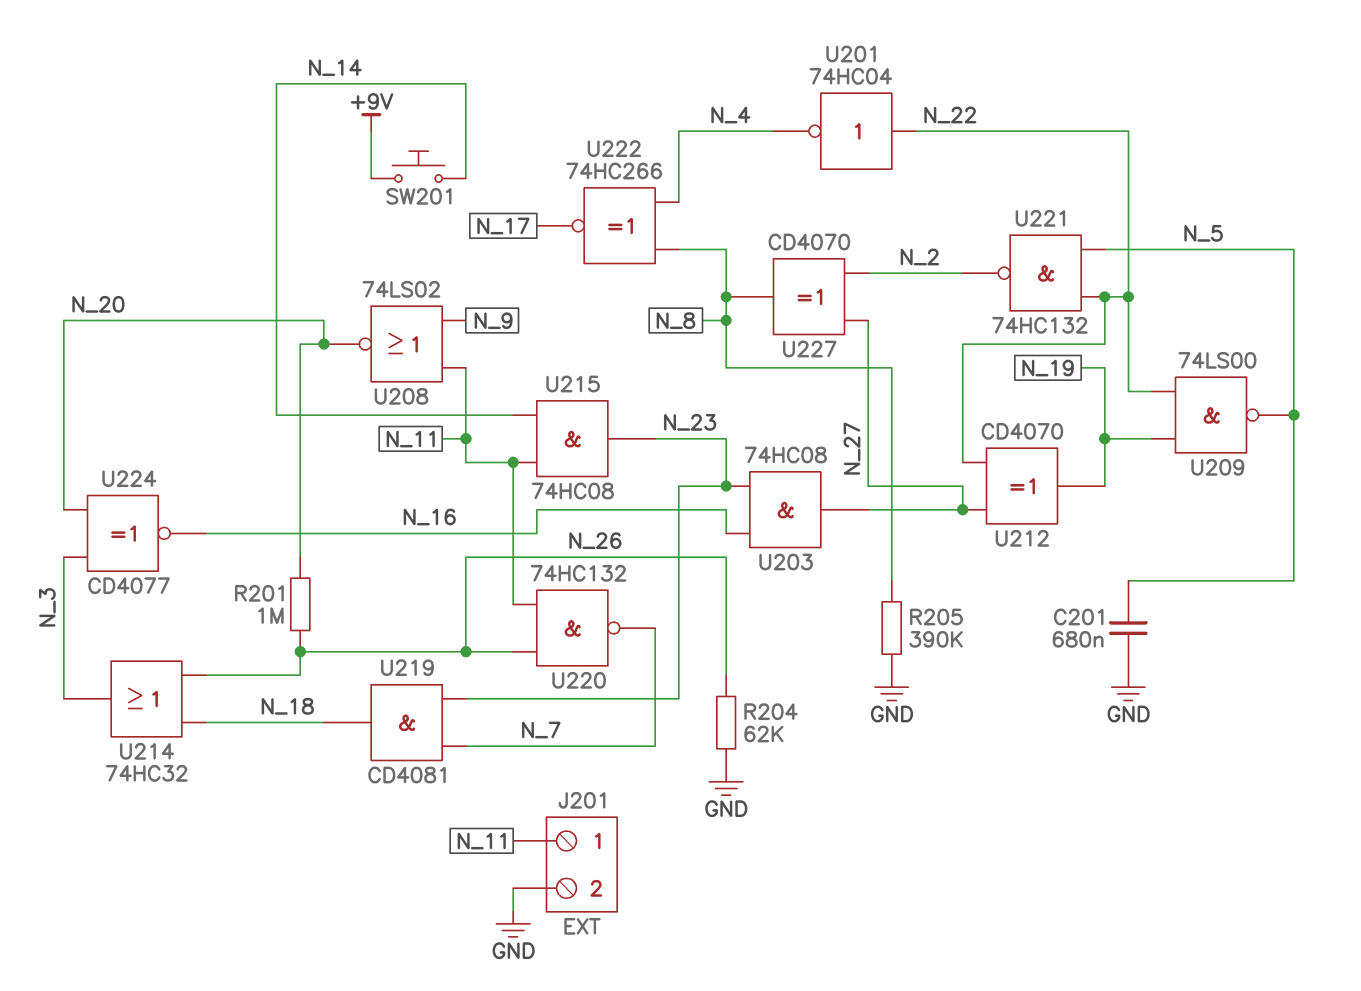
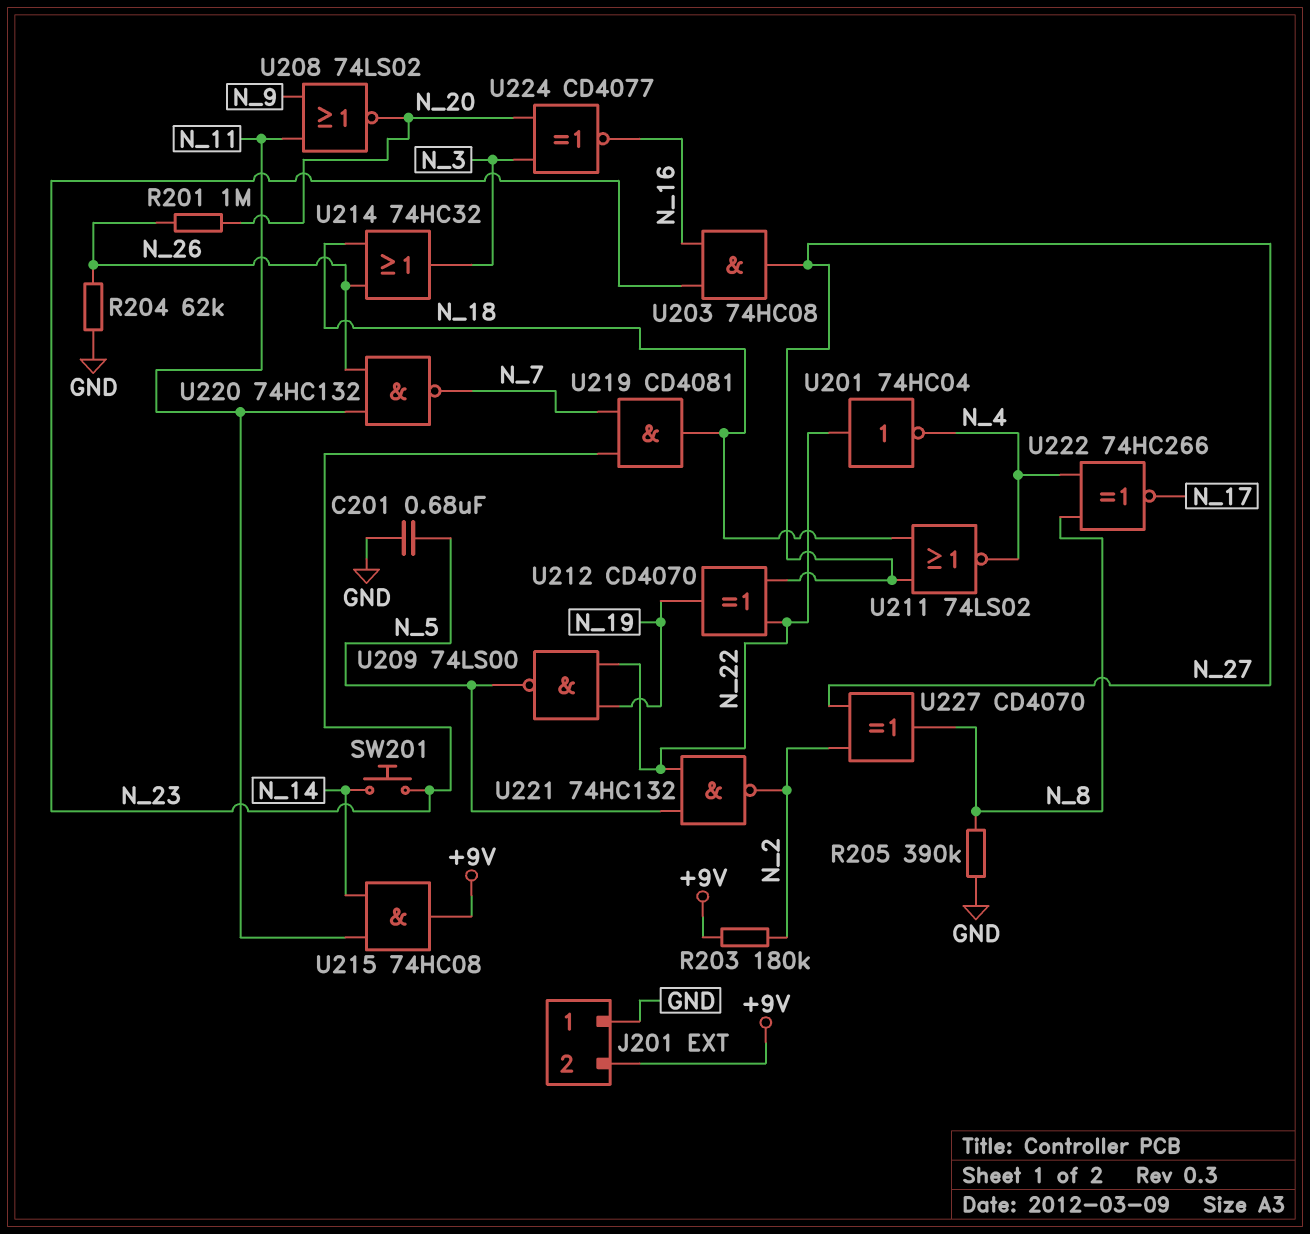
J201 pin 1: N_11 -> GND
J201 pin 2: GND -> +9V
R203: none -> 180k (+9V, N_2)
SW201: button (+9V, N_14) -> button (N_14, N_23)
U211: none -> NOR 74LS02 (in N_18, in N_27, out N_4)
U215: AND 74HC08 (in N_11, in N_14, out N_23) -> AND 74HC08 (in N_11, in N_14, out +9V)

